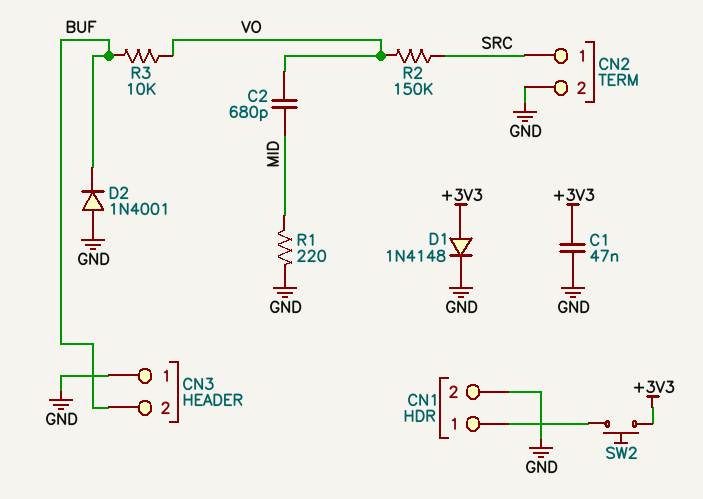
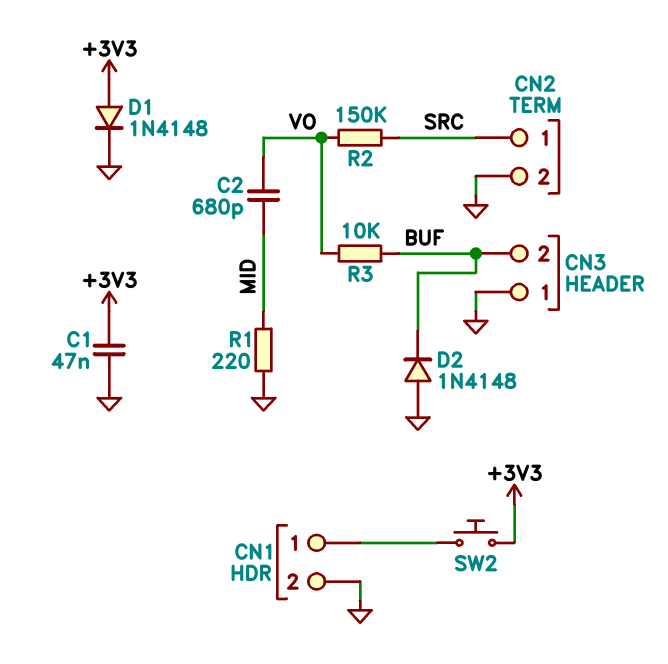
D2: diode 1N4001 (A GND, K BUF) -> diode 1N4148 (A GND, K BUF)

